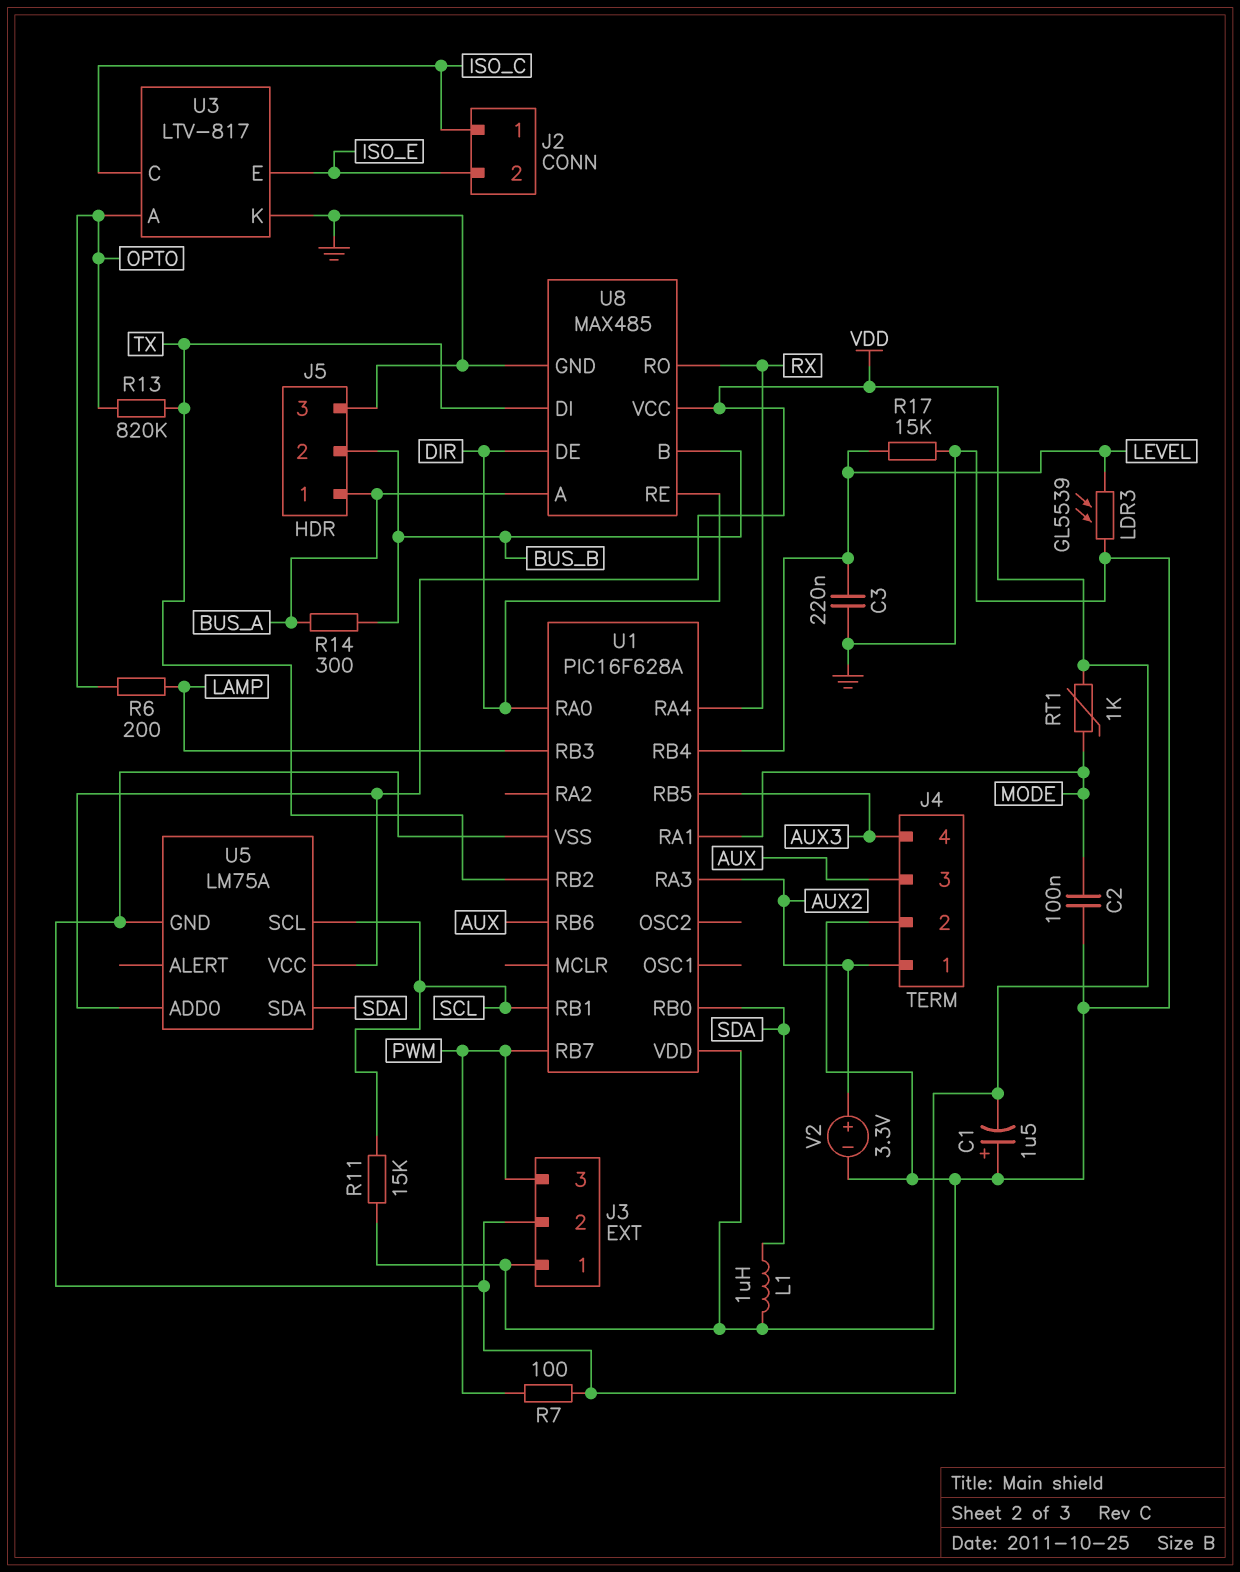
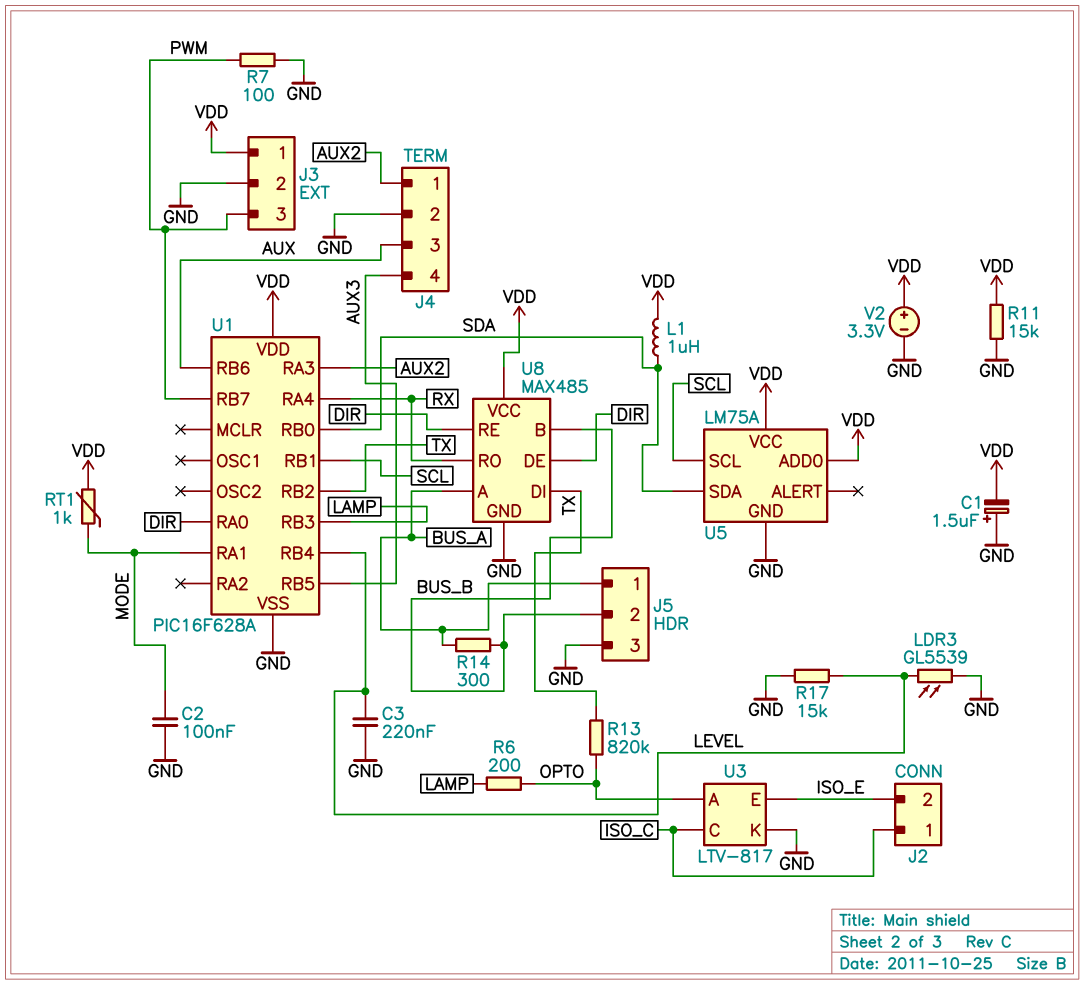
R11: 15k (SCL, VDD) -> 15k (GND, VDD)
V2: 3.3V (plus AUX2, minus GND) -> 3.3V (plus VDD, minus GND)

